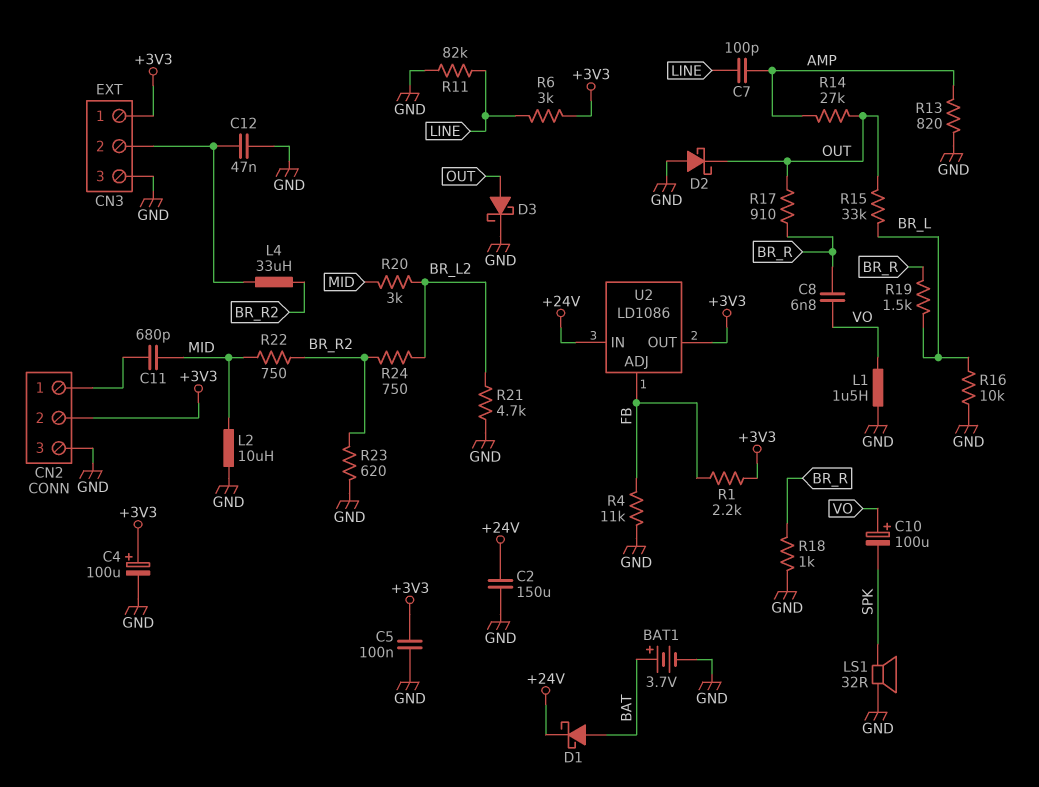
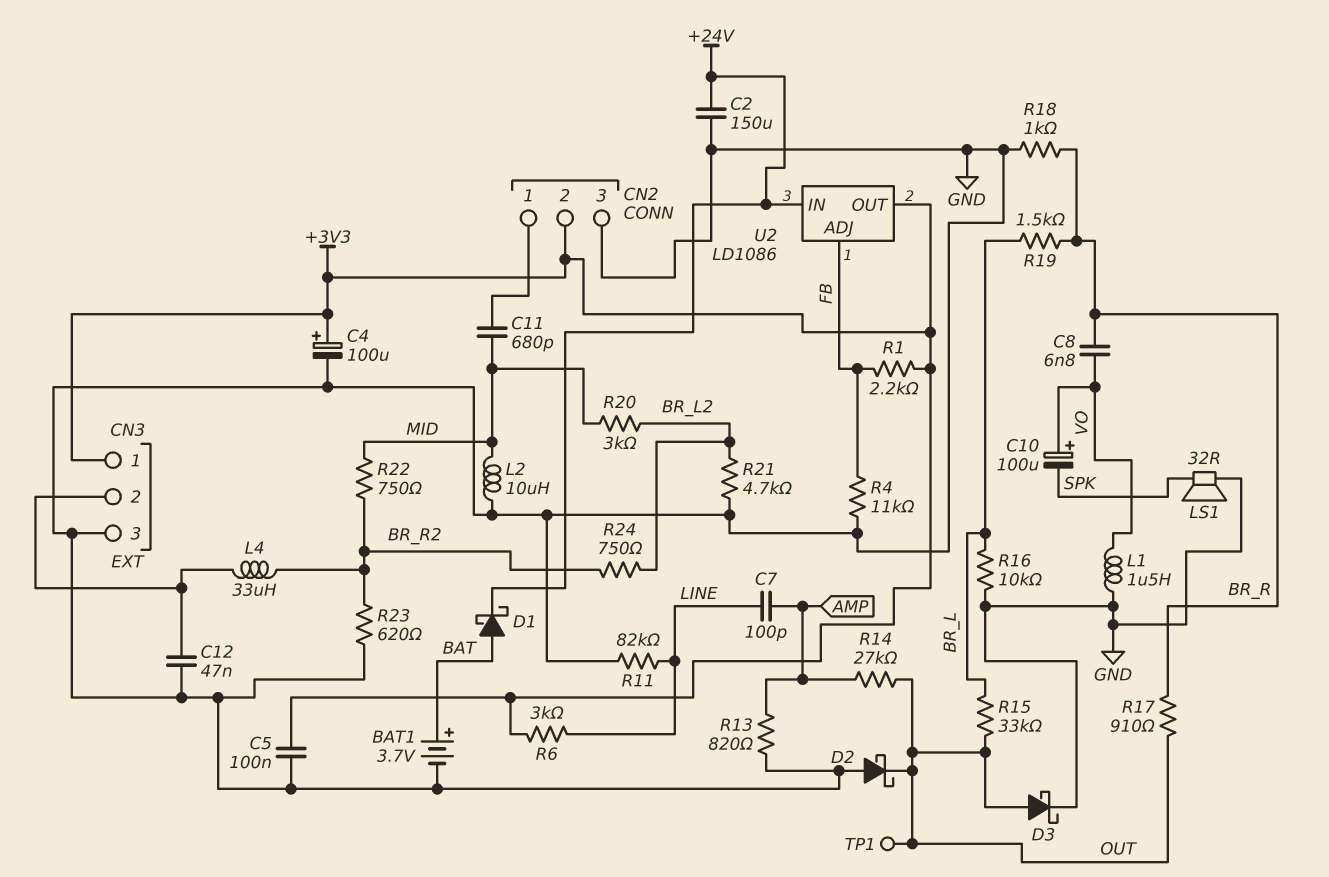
TP1: none -> test point (OUT)

